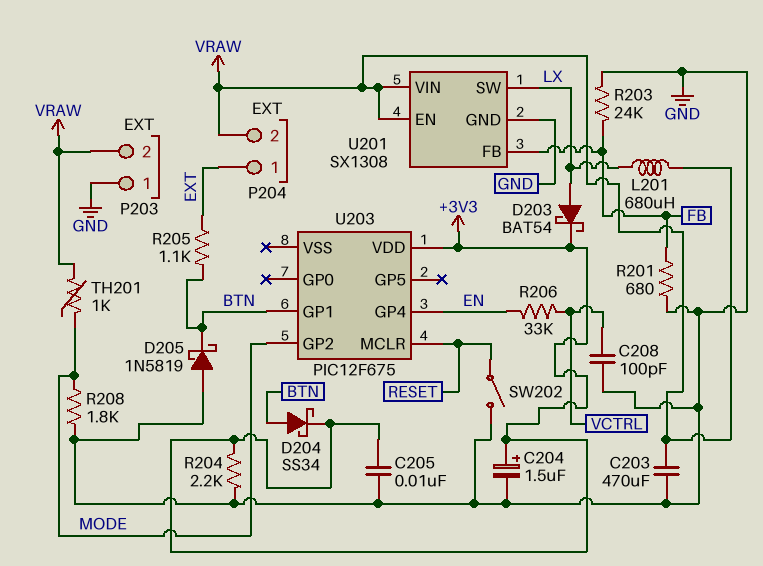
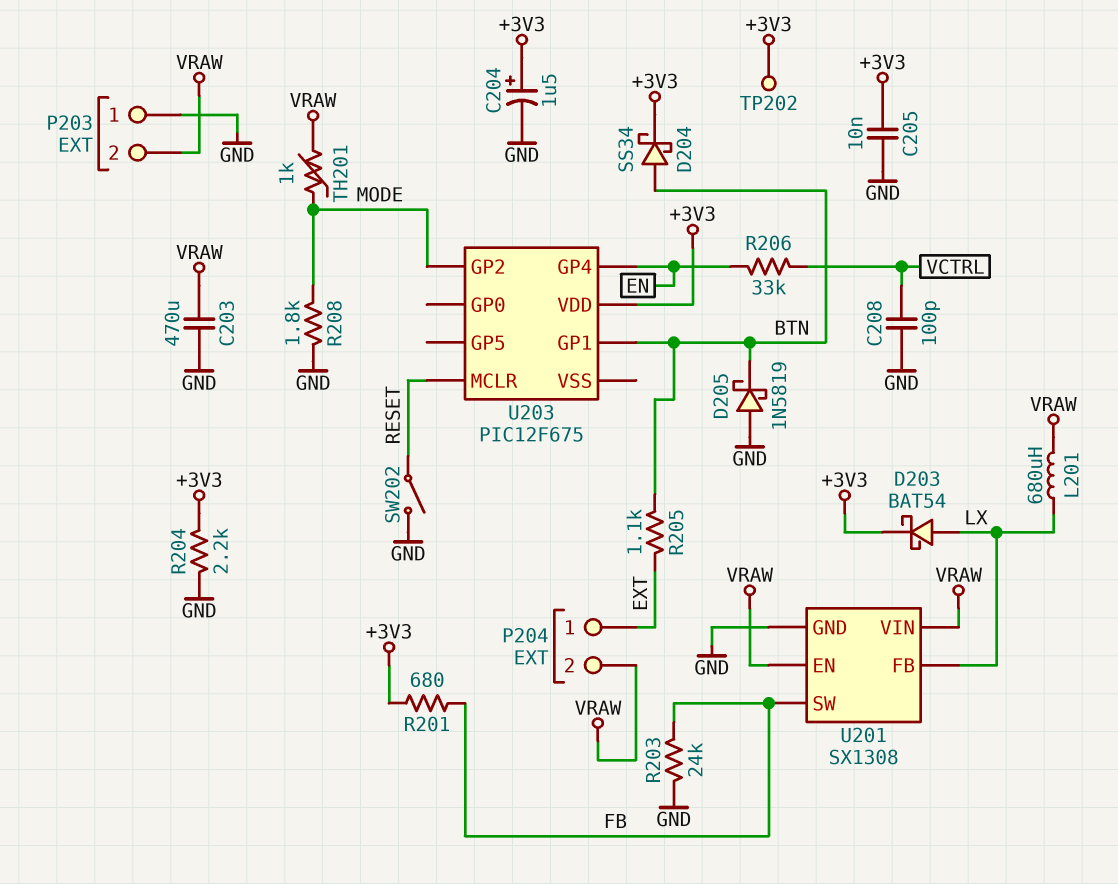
R201: 680 (FB, GND) -> 680 (+3V3, FB)
TP202: none -> test point (+3V3)
U201 pin FB: FB -> LX
U201 pin SW: LX -> FB

